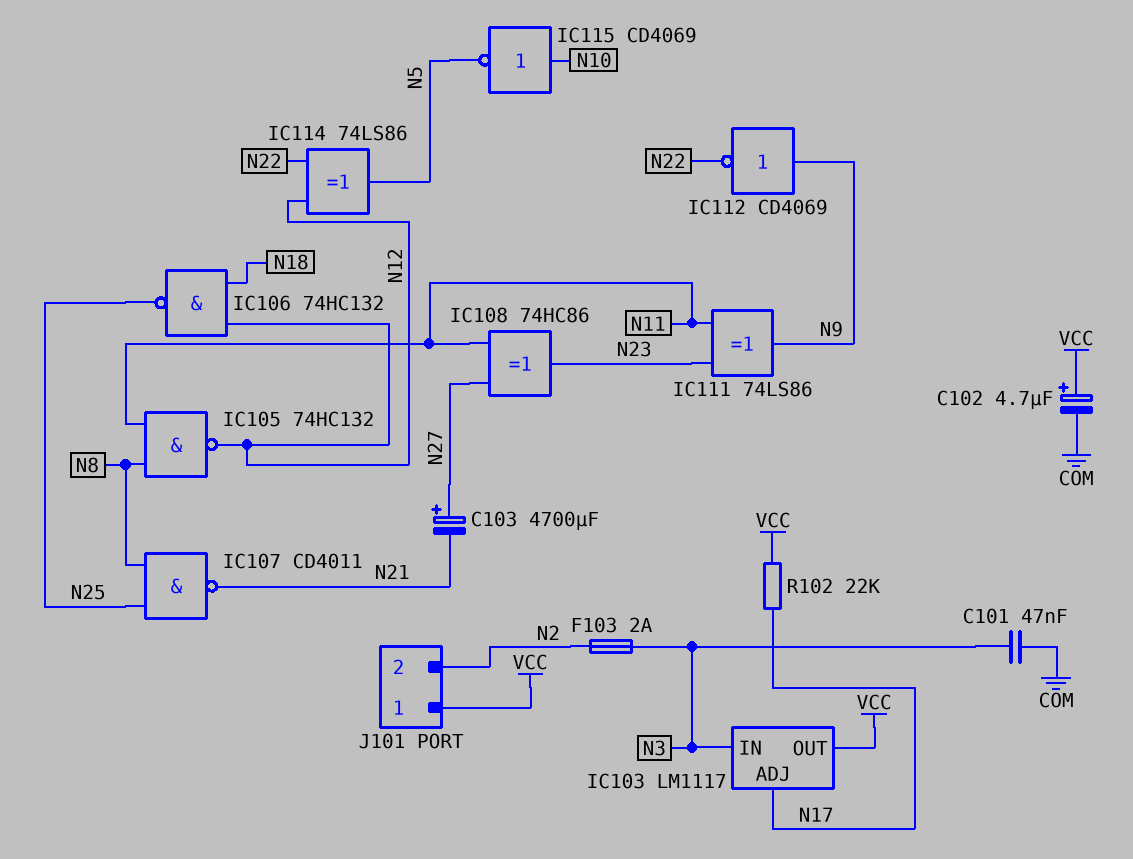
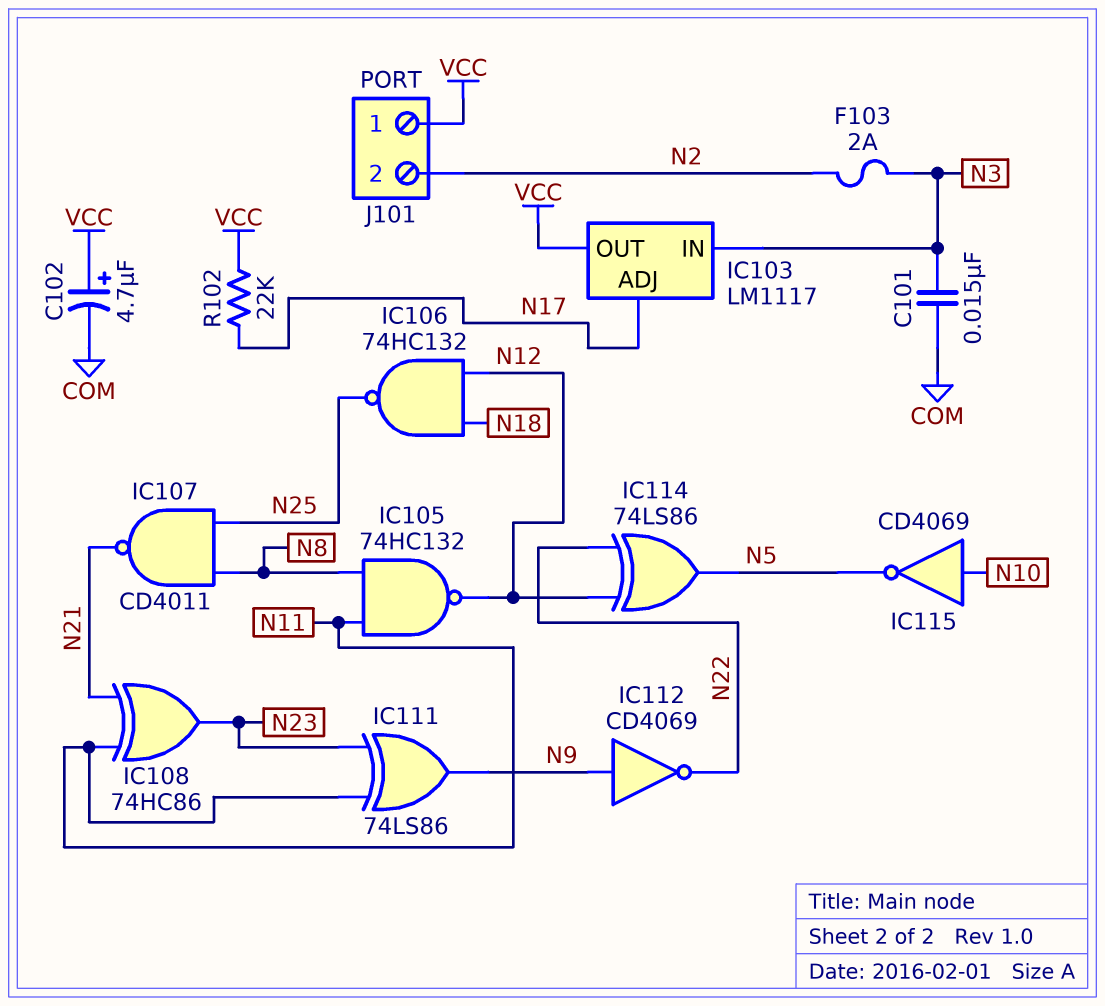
C101: 47nF (COM, N3) -> 15nF (COM, N3)
C103: 4700uF (plus N27, minus N21) -> none
IC108: XOR 74HC86 (in N11, in N27, out N23) -> XOR 74HC86 (in N11, in N21, out N23)

